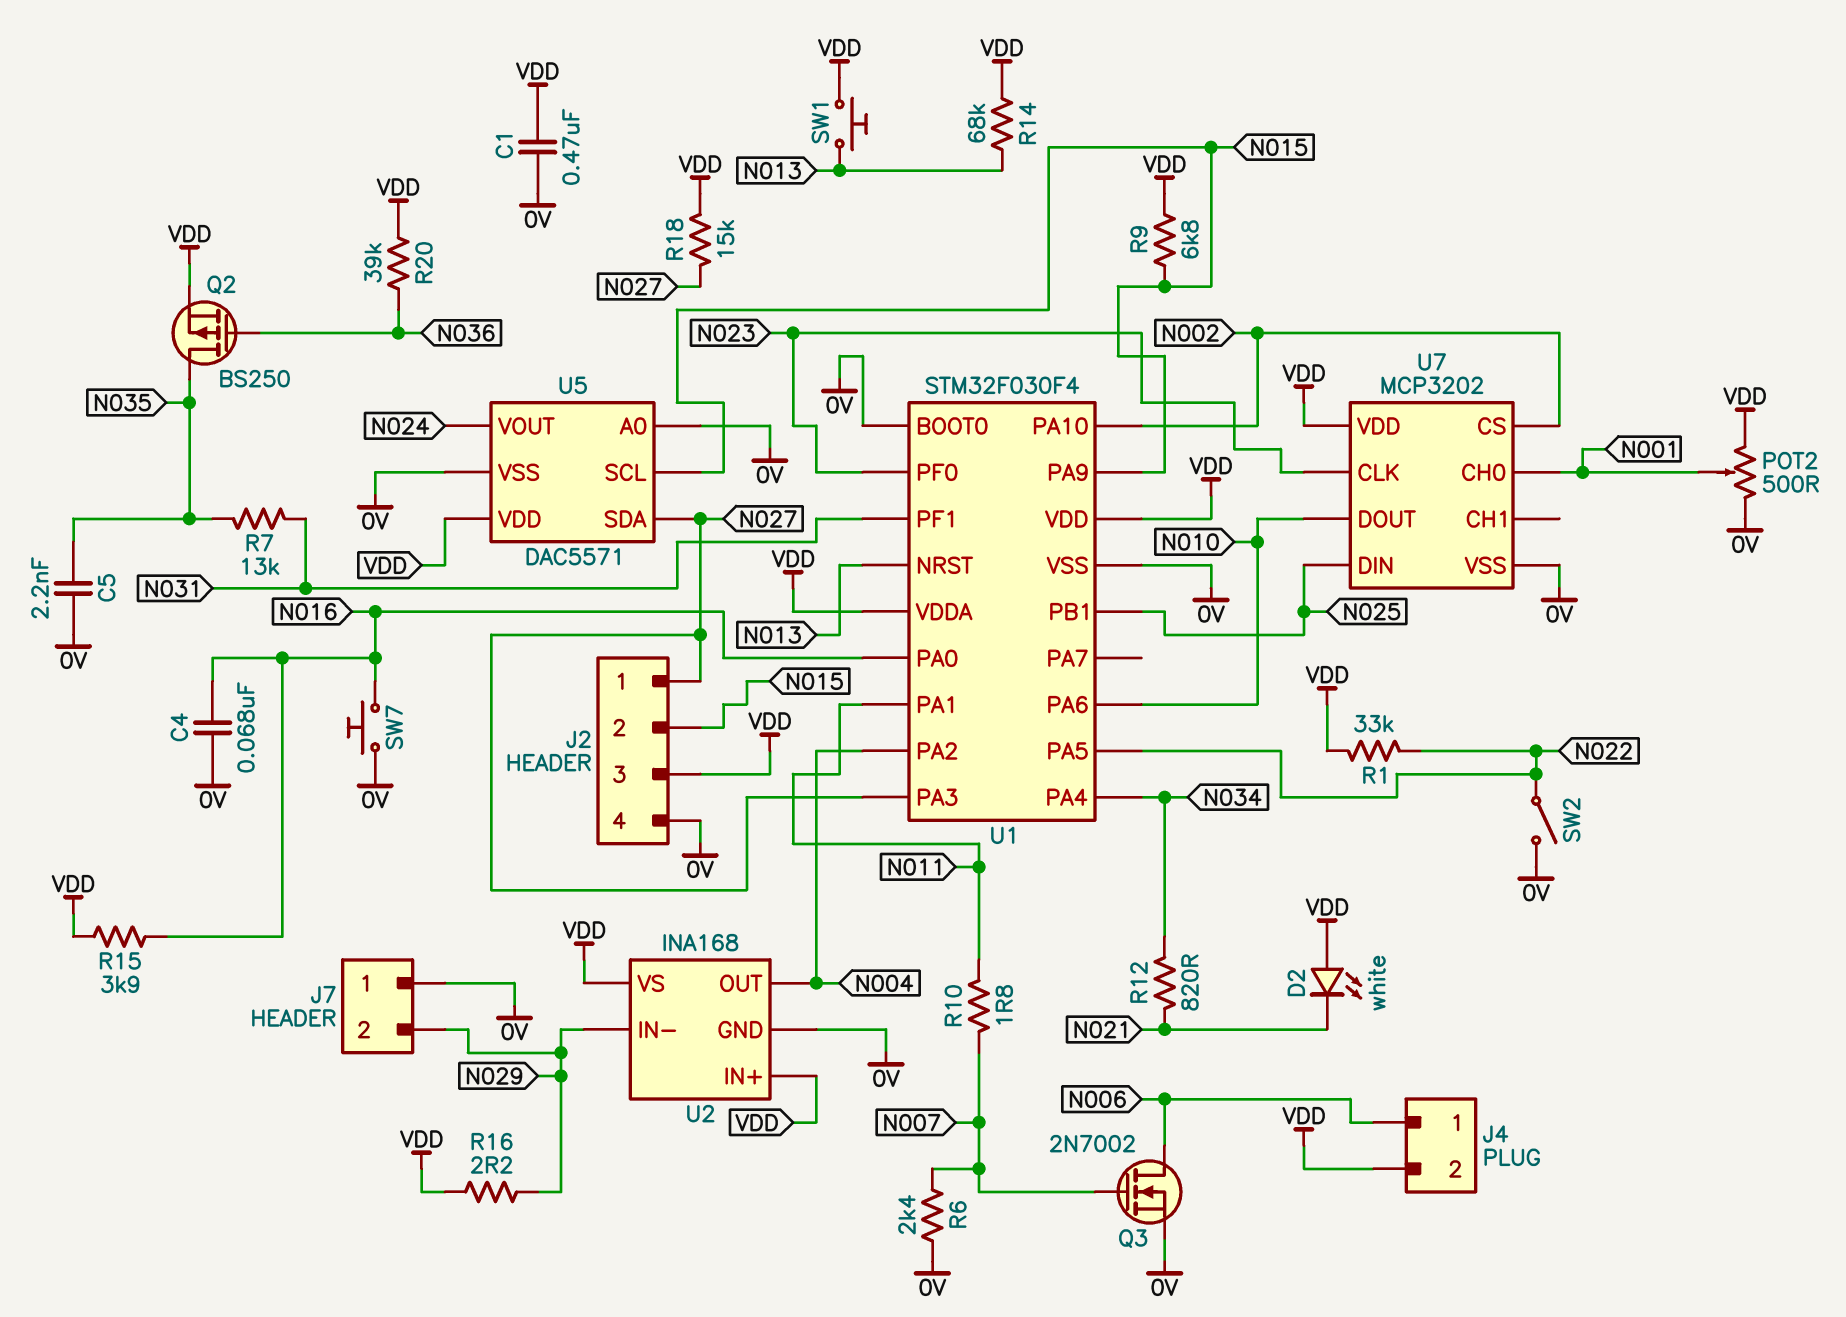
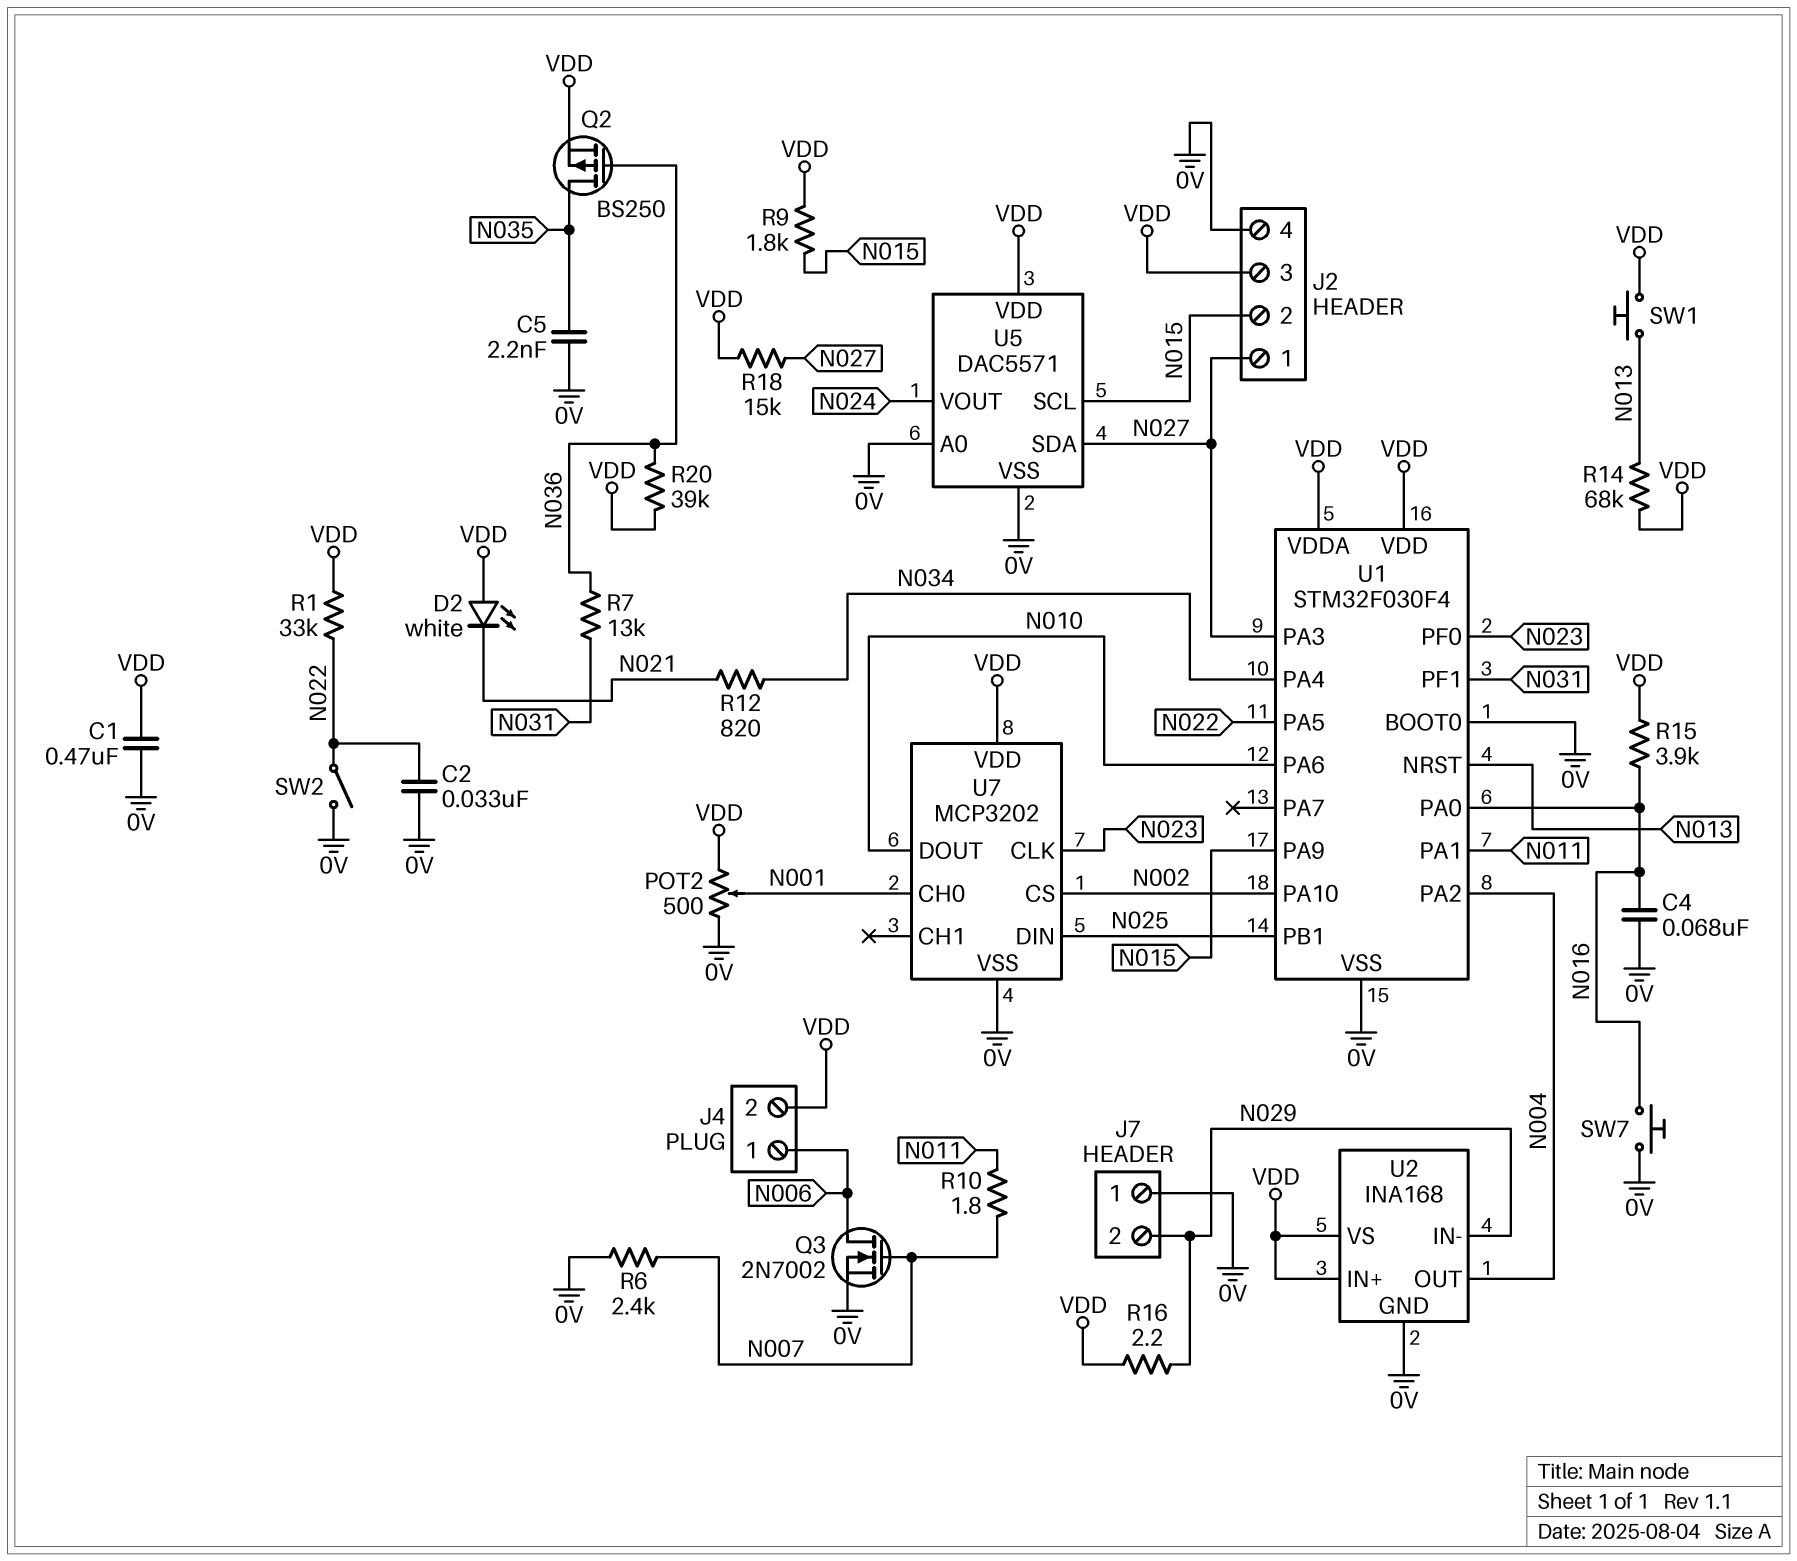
C2: none -> 33nF (0V, N022)
R7: 13k (N031, N035) -> 13k (N031, N036)
R9: 6.8k (N015, VDD) -> 1.8k (N015, VDD)

